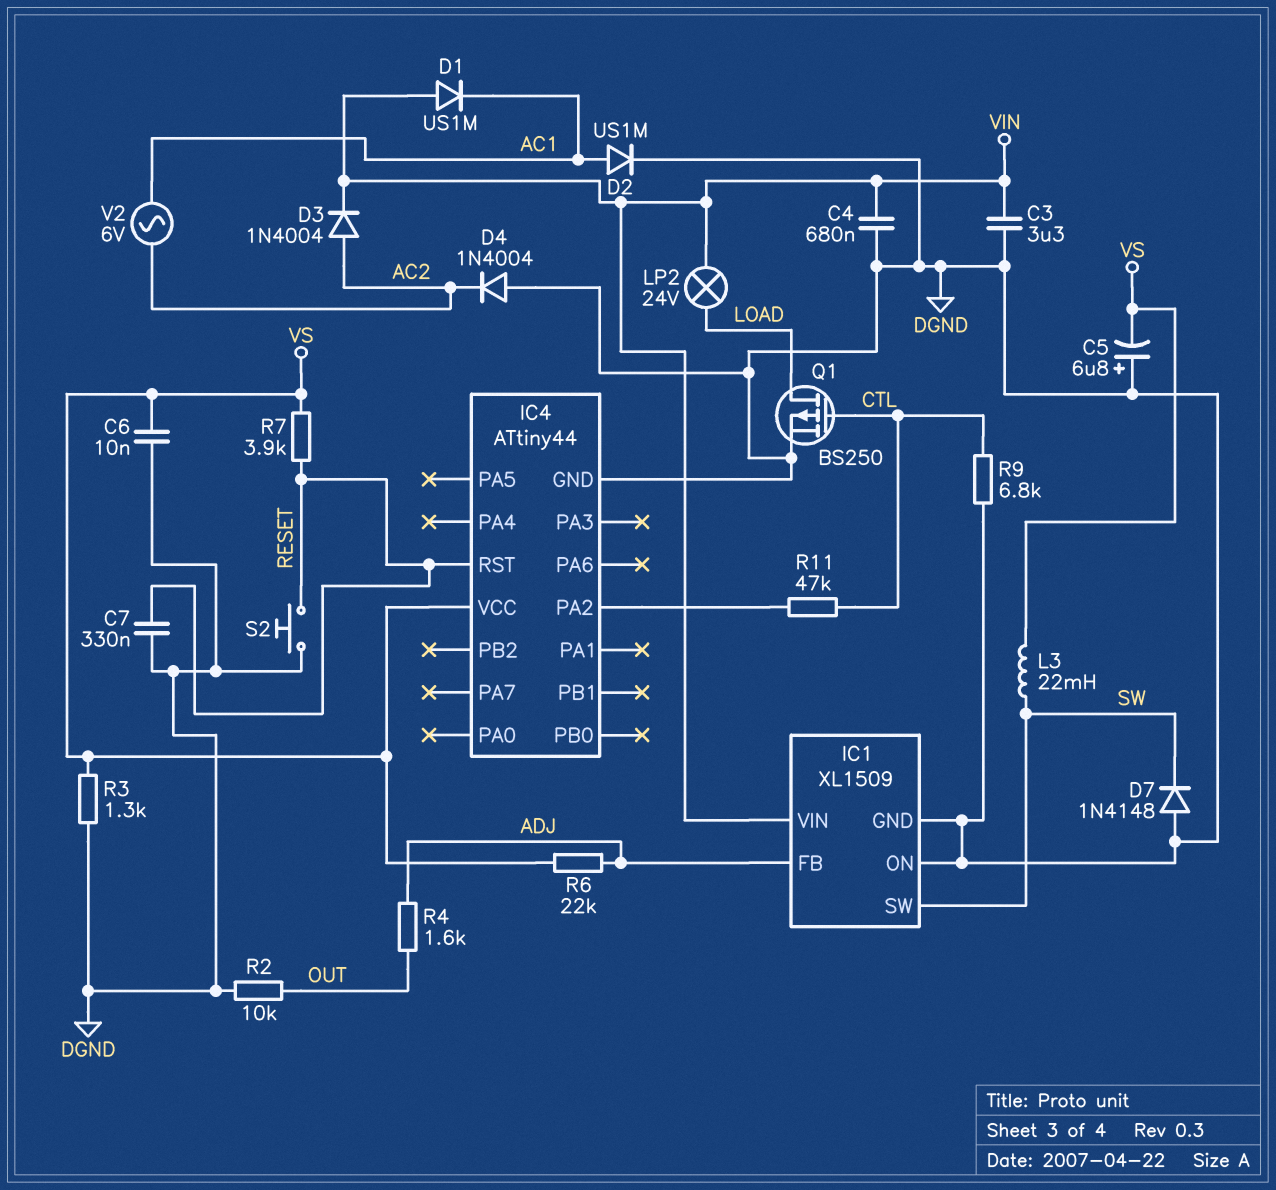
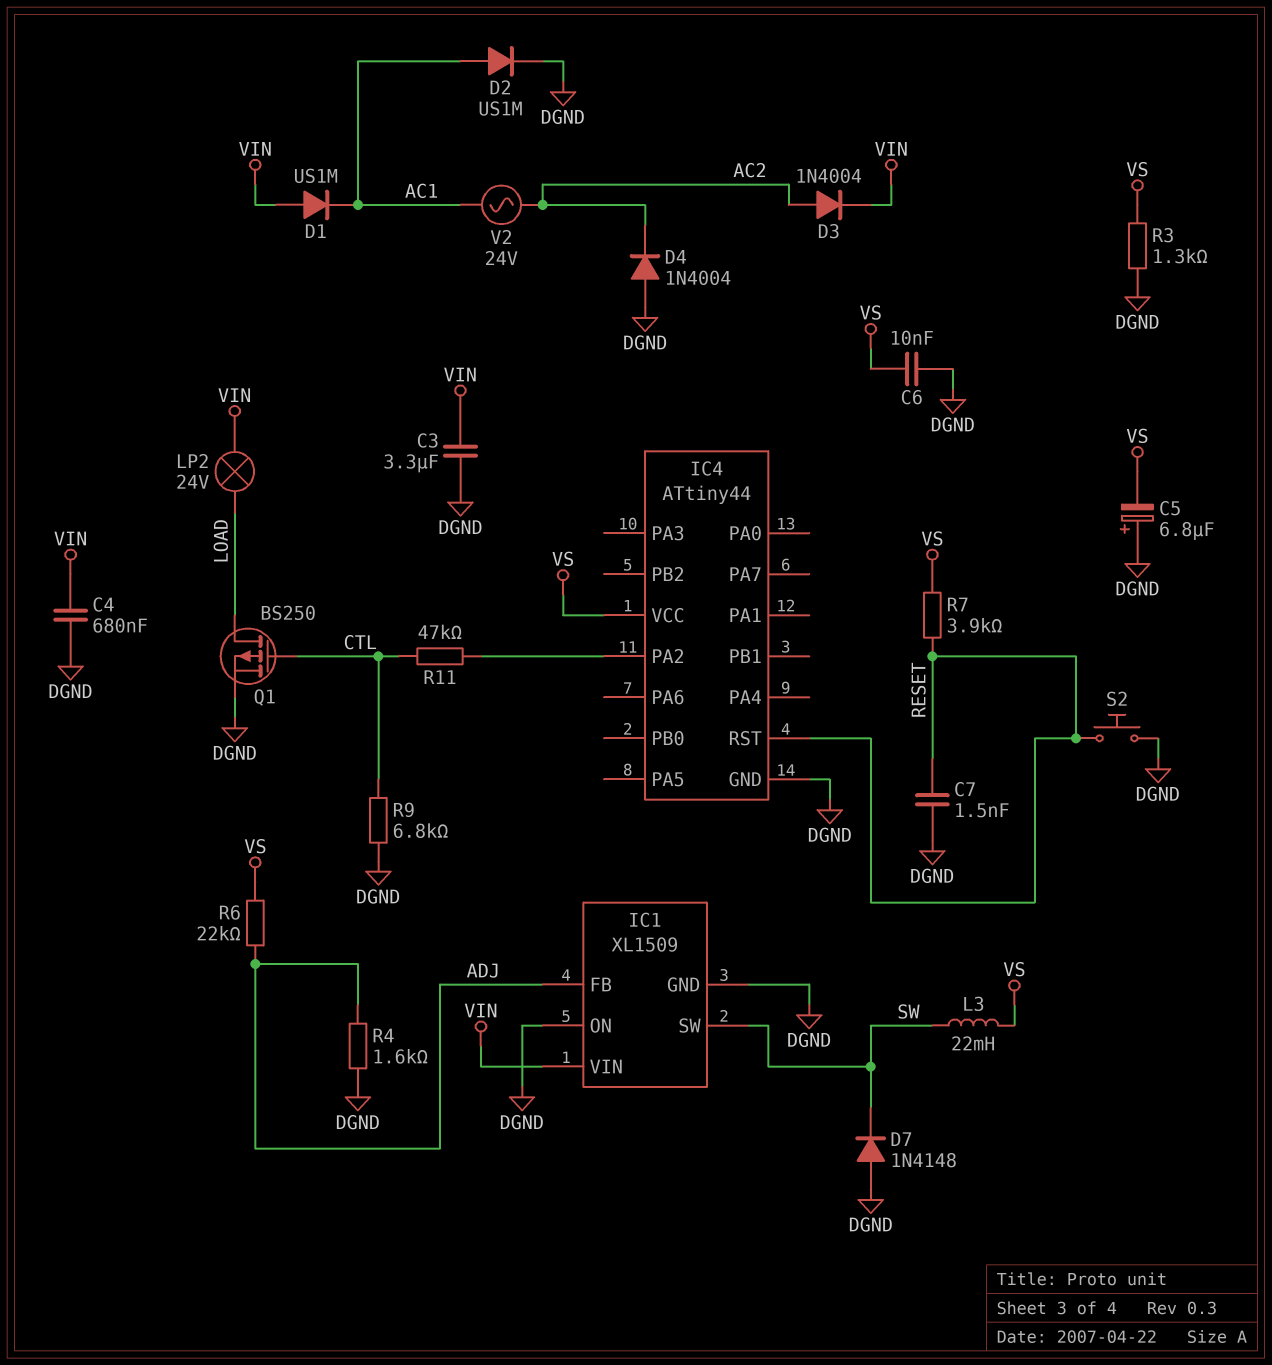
C7: 330nF (DGND, RESET) -> 1.5nF (DGND, RESET)
R2: 10k (DGND, OUT) -> none
R4: 1.6k (ADJ, OUT) -> 1.6k (ADJ, DGND)
V2: AC 6V (AC1, AC2) -> AC 24V (AC1, AC2)

